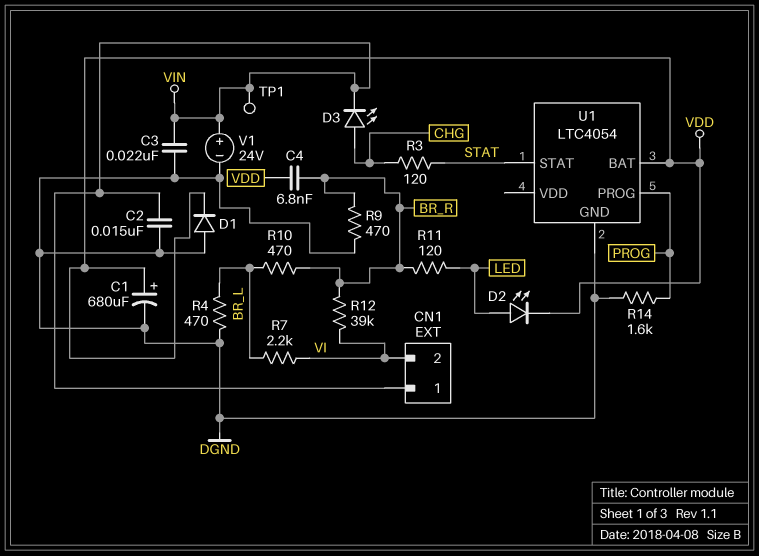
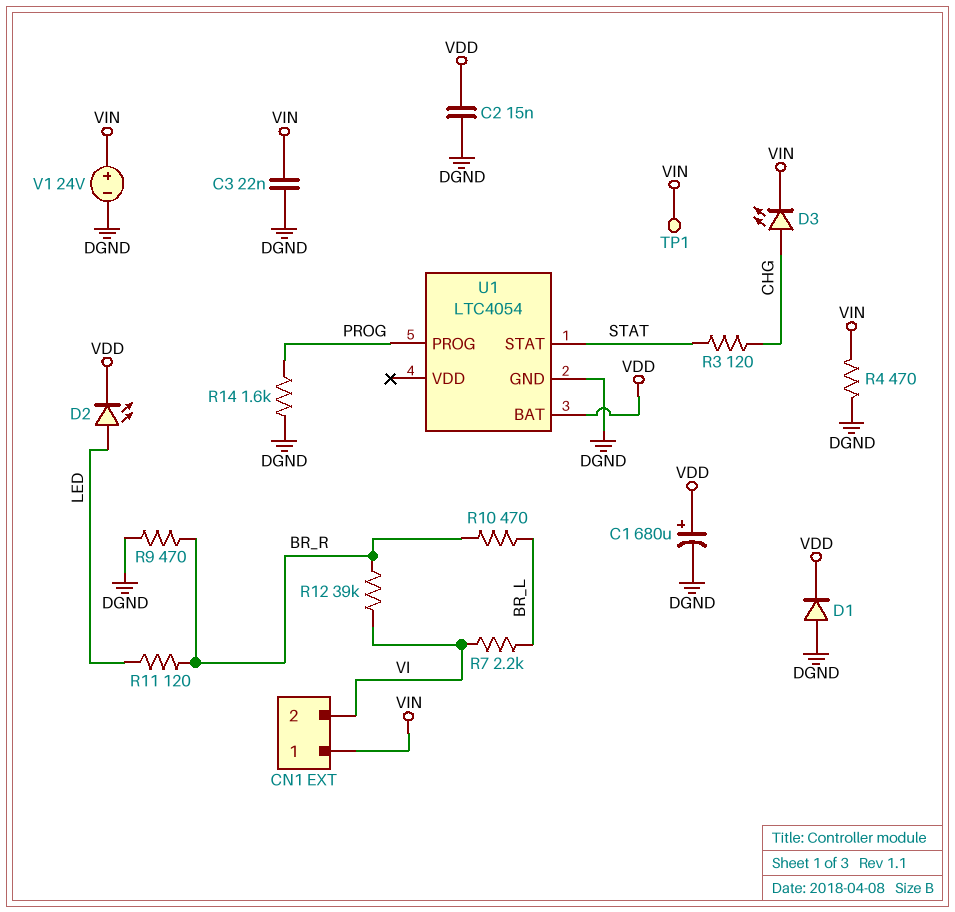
C2: 15nF (DGND, VIN) -> 15nF (DGND, VDD)
C4: 6.8nF (BR_R, VDD) -> none
R4: 470 (BR_L, DGND) -> 470 (DGND, VIN)

